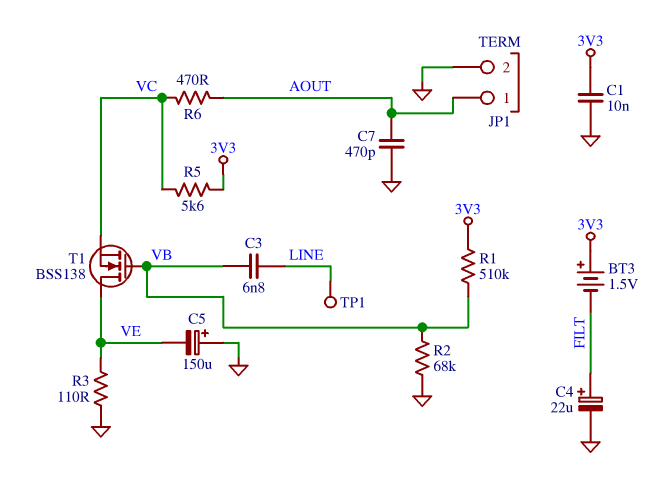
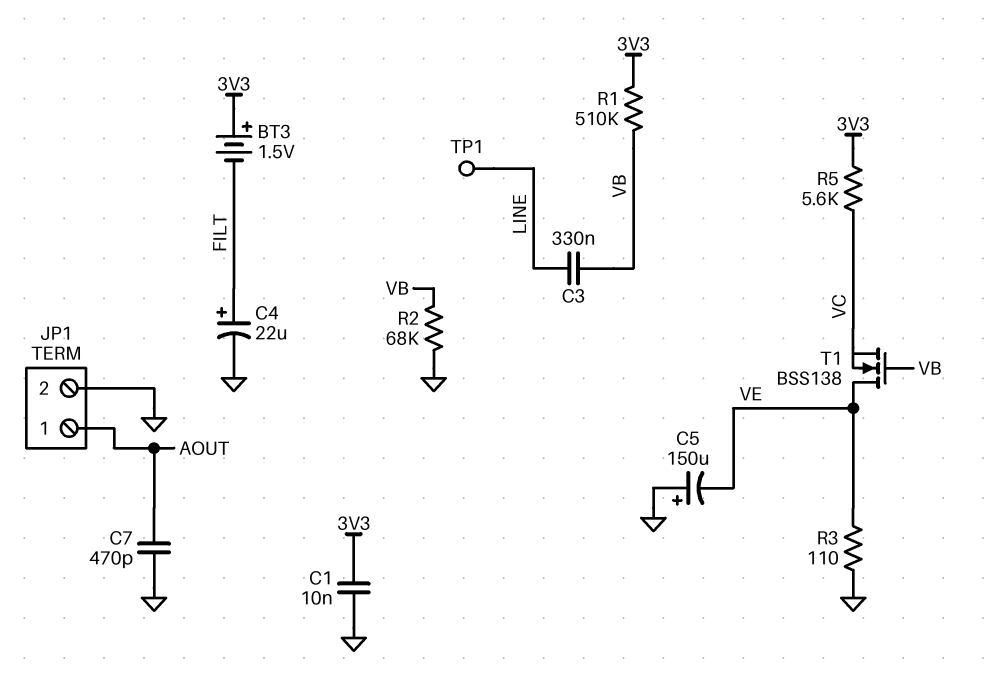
C3: 6.8nF (LINE, VB) -> 330nF (LINE, VB)
R6: 470 (AOUT, VC) -> none

